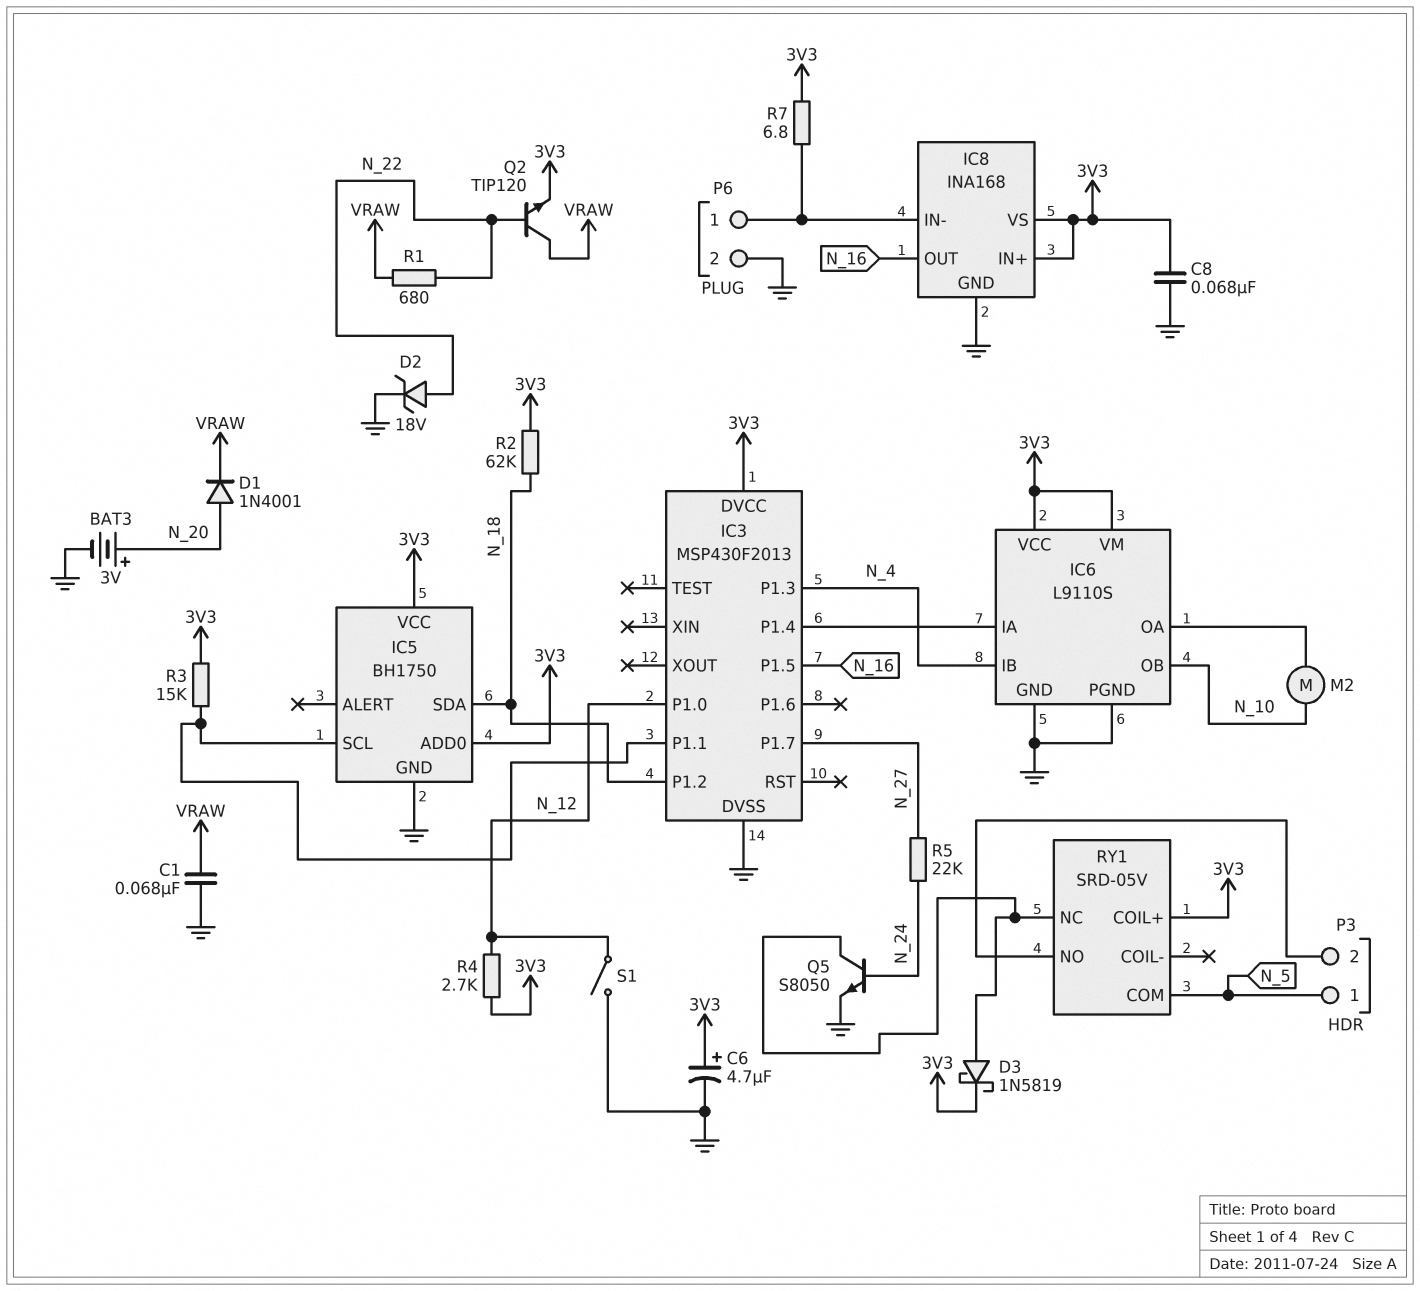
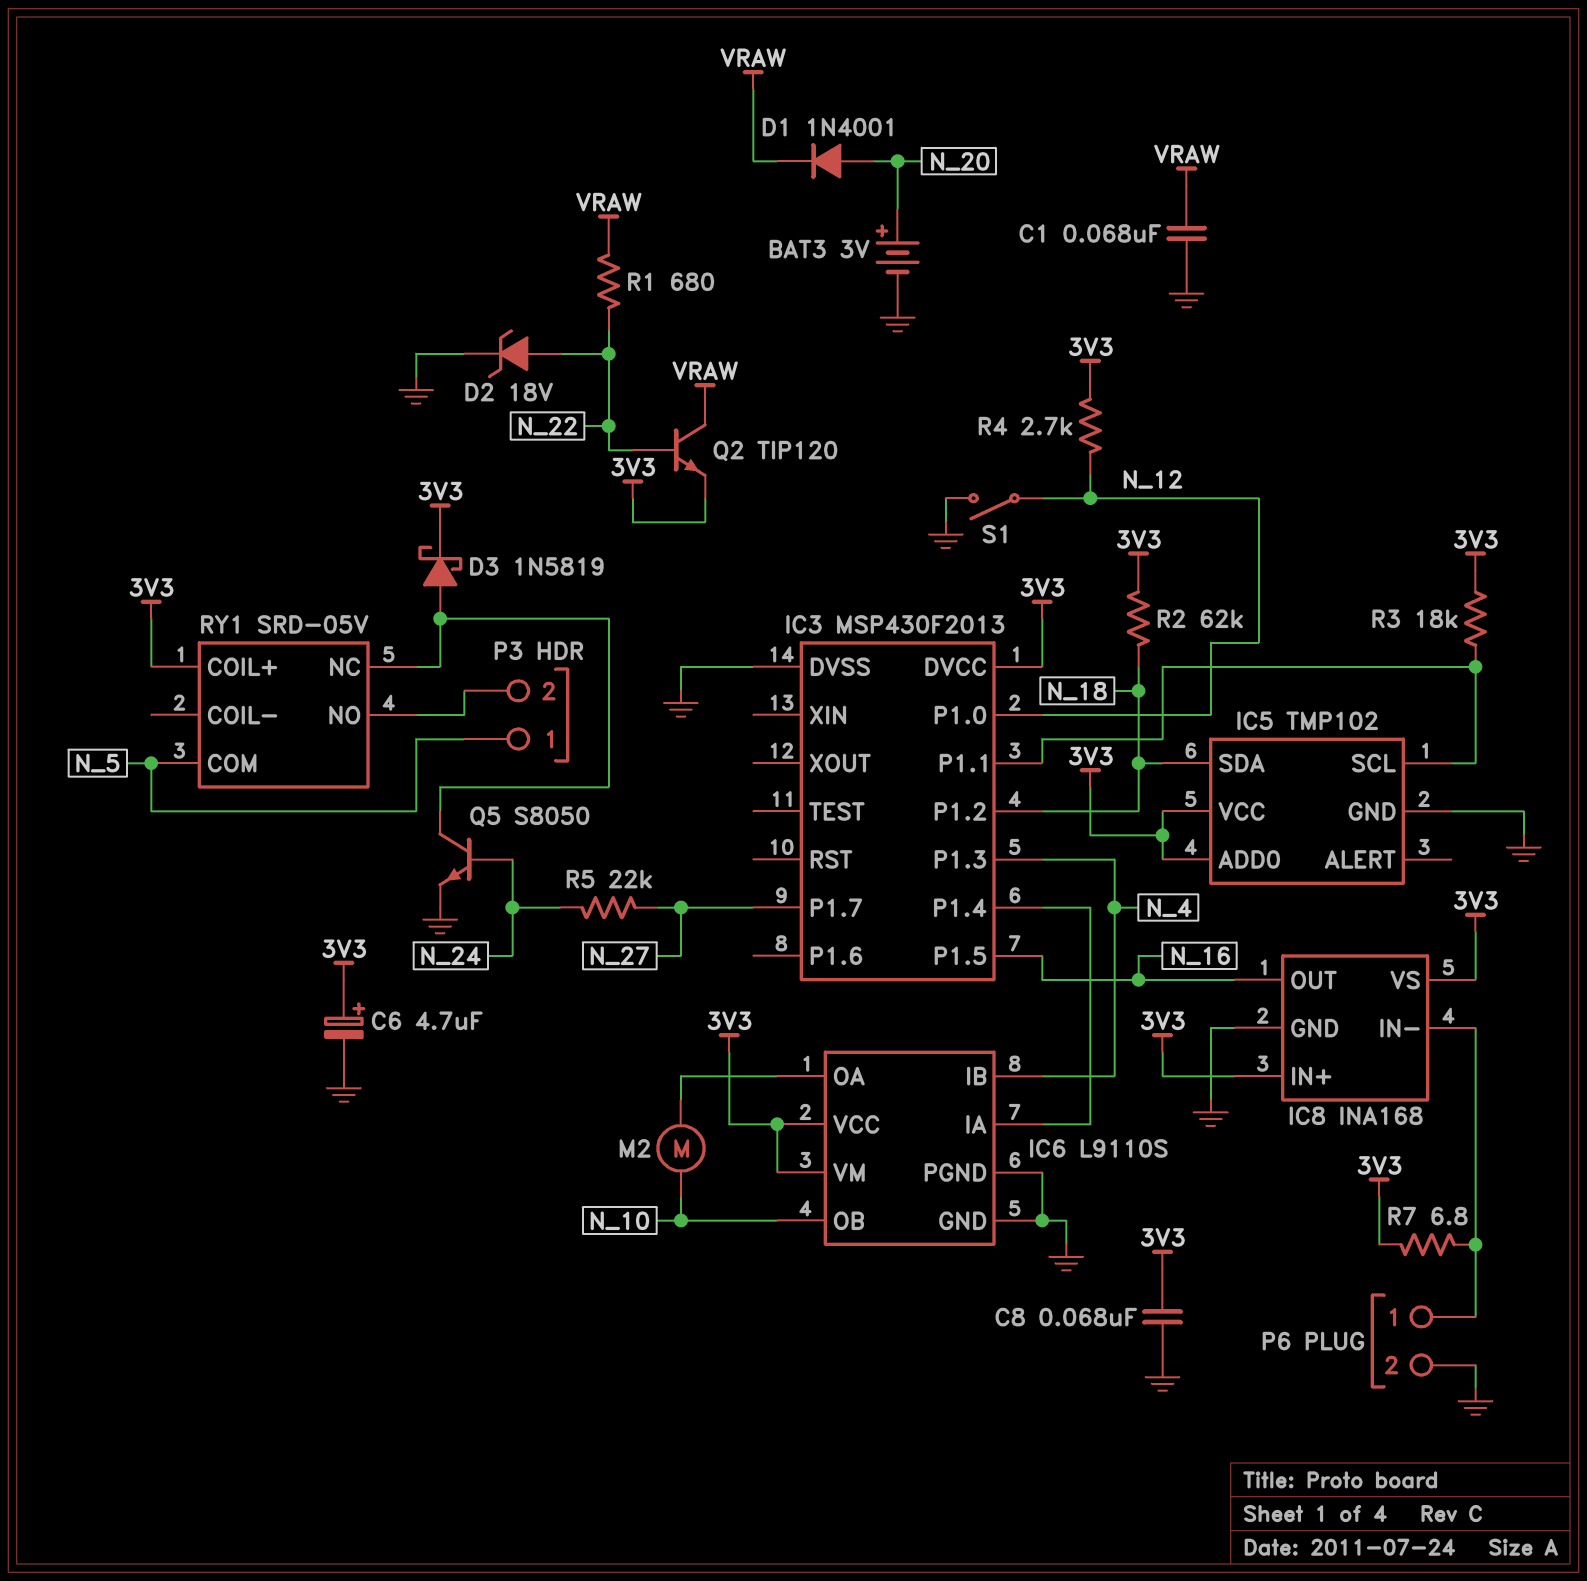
IC5: BH1750 -> TMP102
R3: 15k (3V3, IC3/P1.1) -> 18k (3V3, IC3/P1.1)

